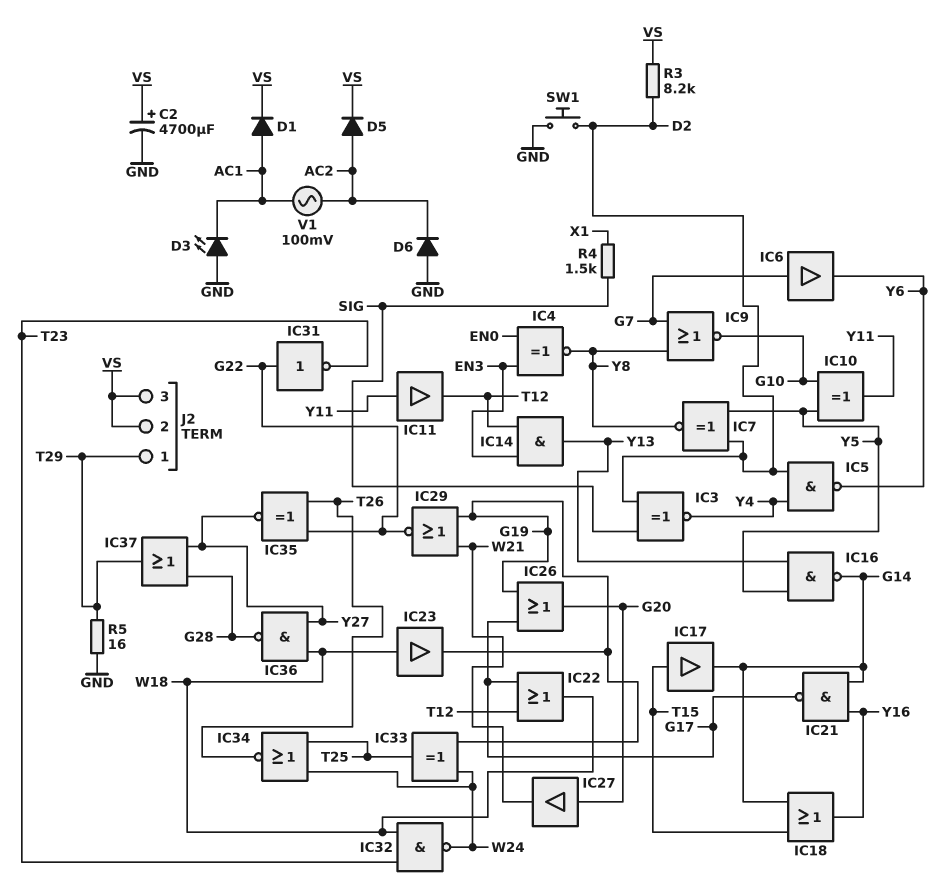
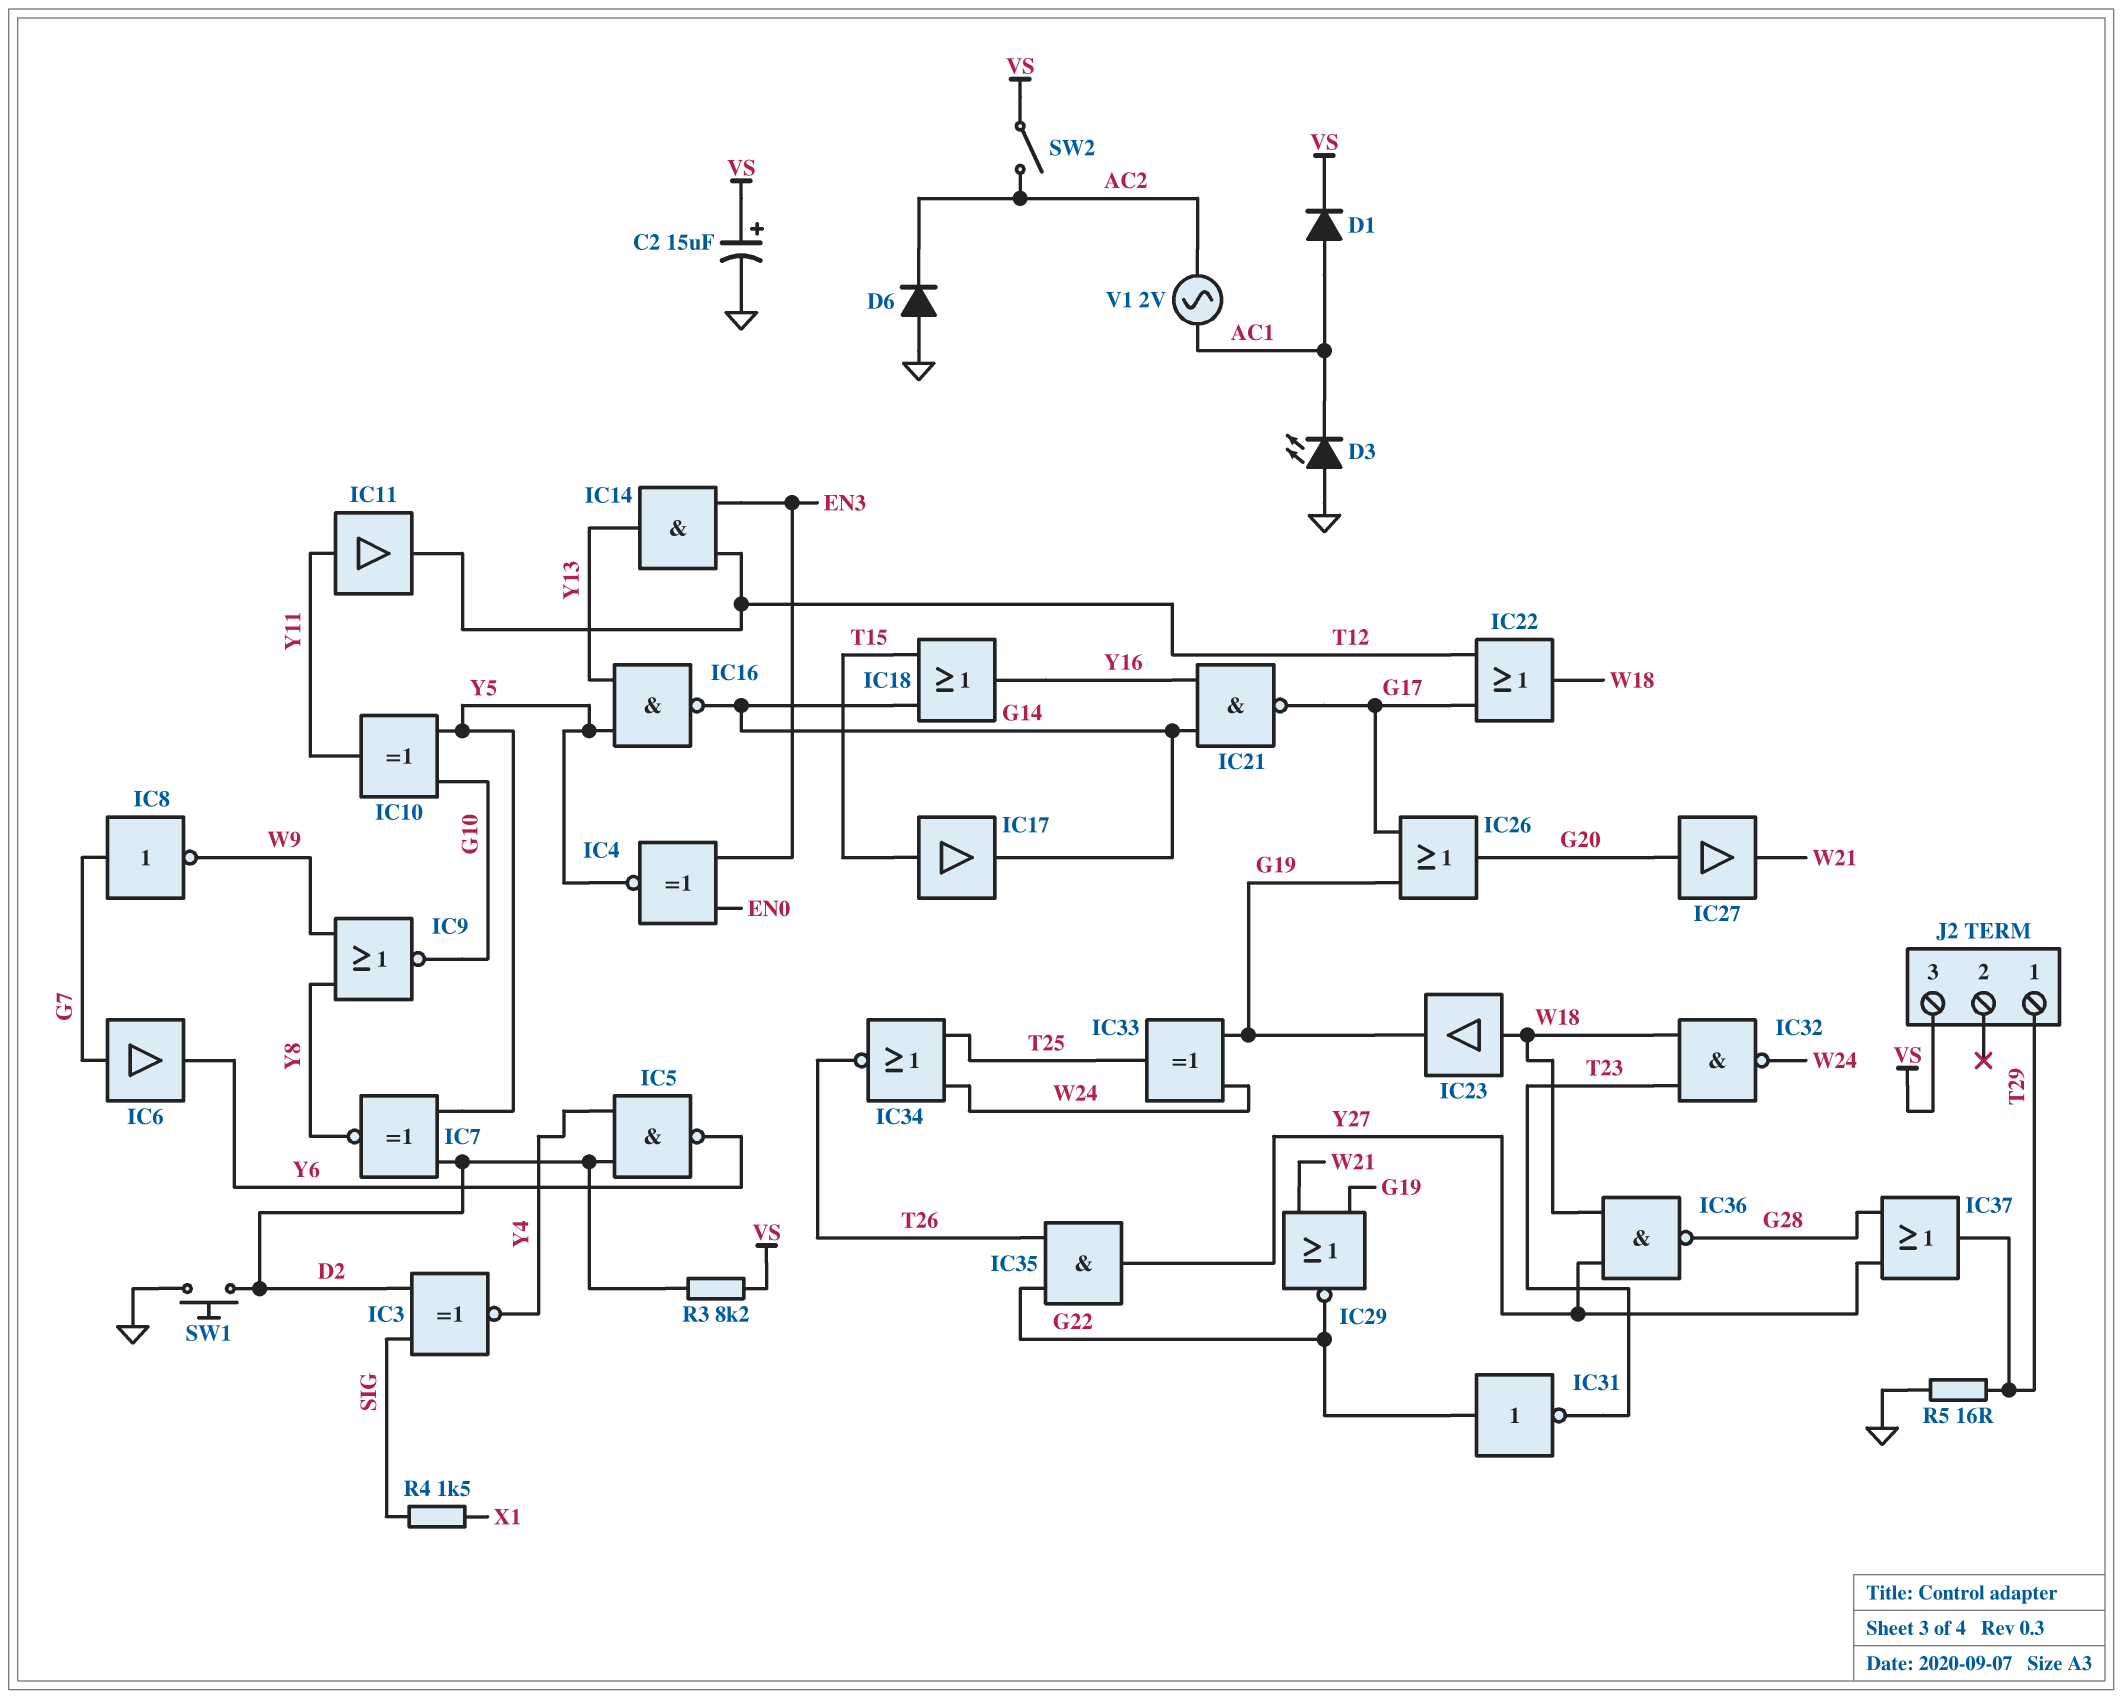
C2: 4700uF (plus VS, minus GND) -> 15uF (plus VS, minus GND)
D5: diode (A AC2, K VS) -> none
IC4: XNOR (in EN0, in EN3, out Y8) -> XNOR (in EN0, in EN3, out Y5)
IC8: none -> NOT (in G7, out W9)
IC9: NOR (in G7, in Y8, out G10) -> NOR (in W9, in Y8, out G10)
IC35: XNOR (in G22, in T26, out Y27) -> AND (in G22, in T26, out Y27)
J2 pin 2: VS -> none
SW2: none -> switch (AC2, VS)
V1: AC 100mV (AC1, AC2) -> AC 2V (AC1, AC2)

